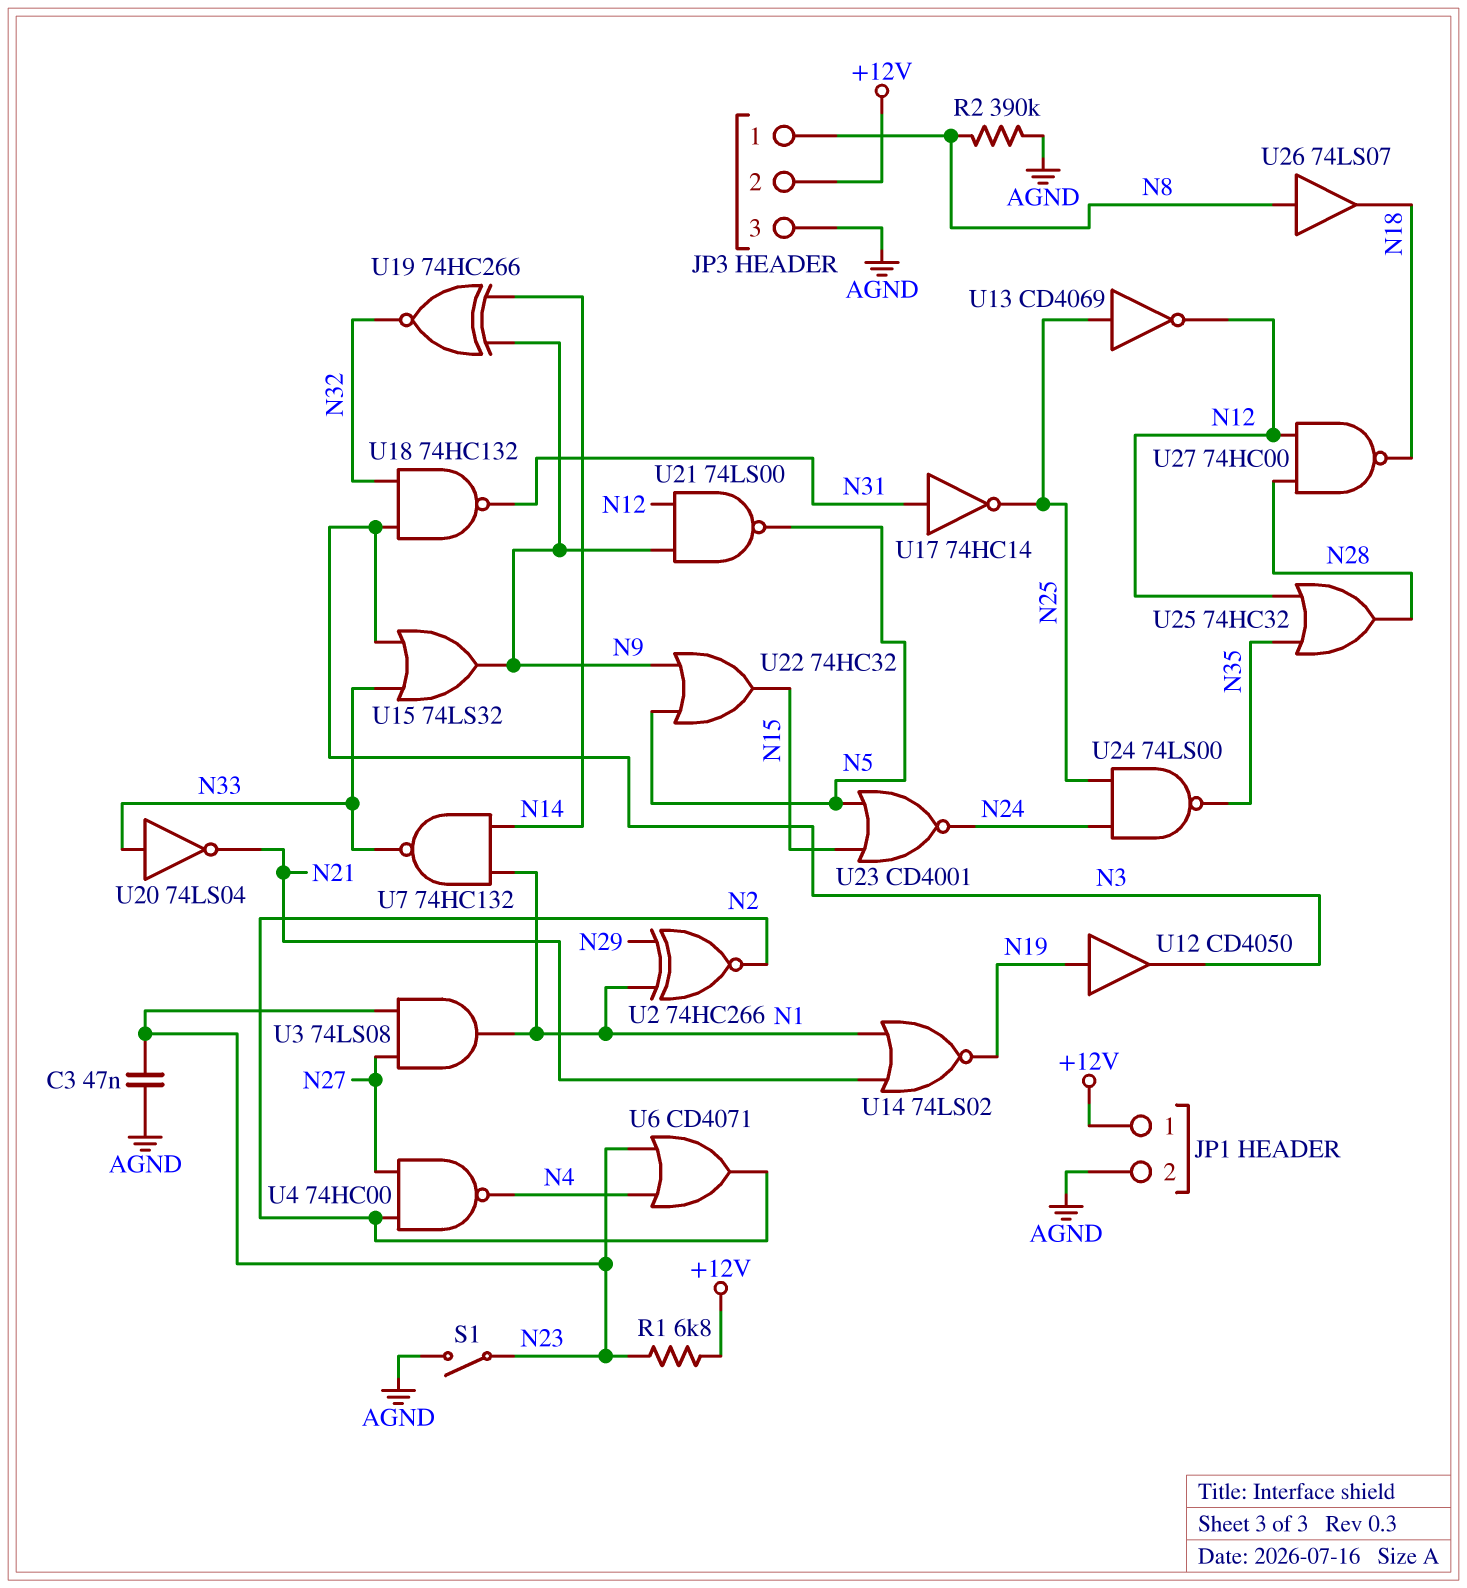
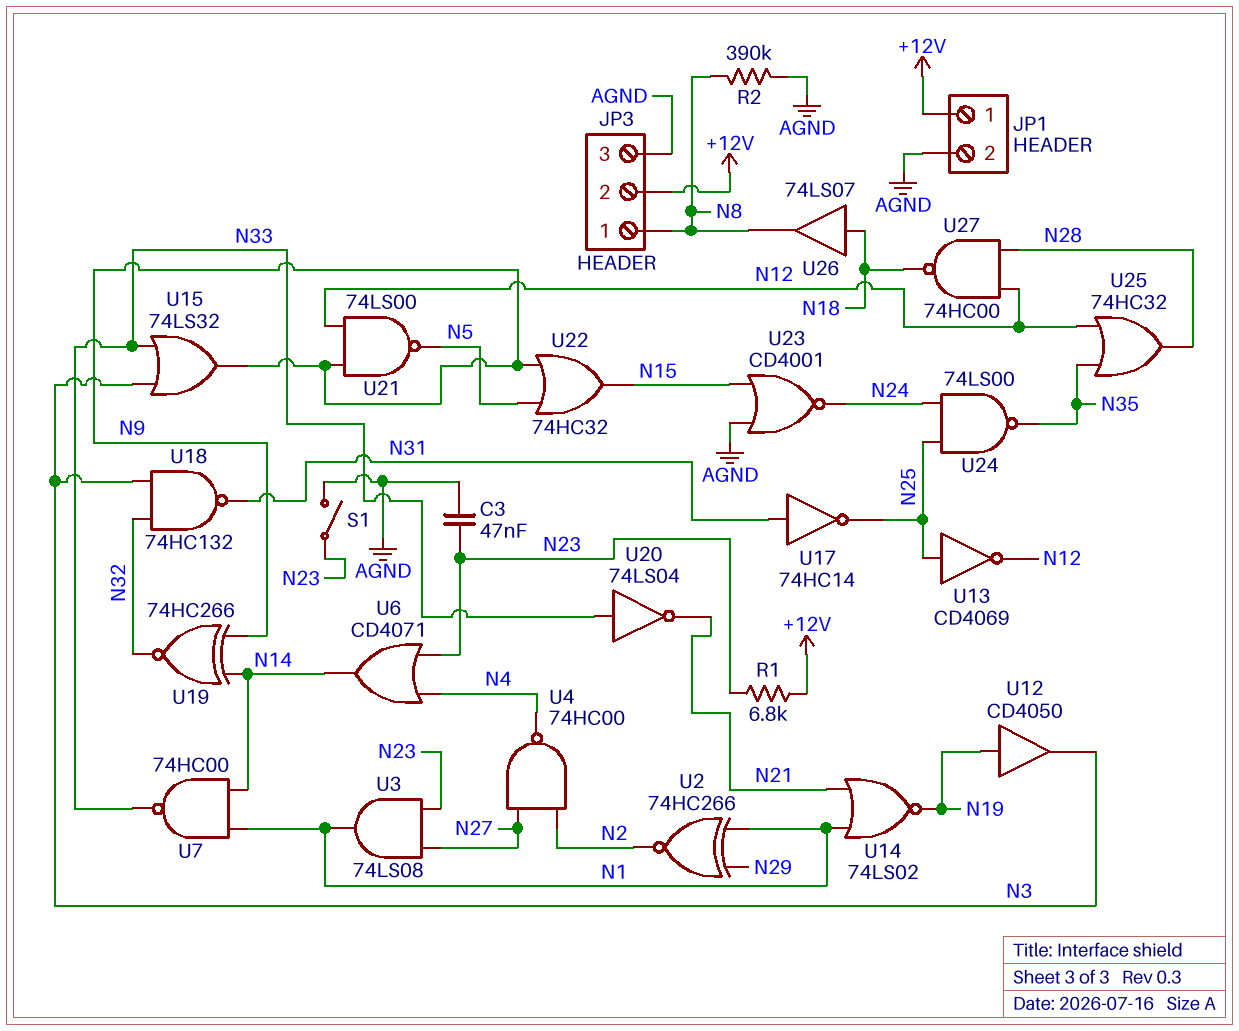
U6: OR CD4071 (in N4, in N23, out N2) -> OR CD4071 (in N4, in N23, out N14)
U7: NAND 74HC132 (in N1, in N14, out N33) -> NAND 74HC00 (in N1, in N14, out N33)
U23: NOR CD4001 (in N5, in N15, out N24) -> NOR CD4001 (in AGND, in N15, out N24)
U26: buffer 74LS07 (in N8, out N18) -> buffer 74LS07 (in N18, out N8)

